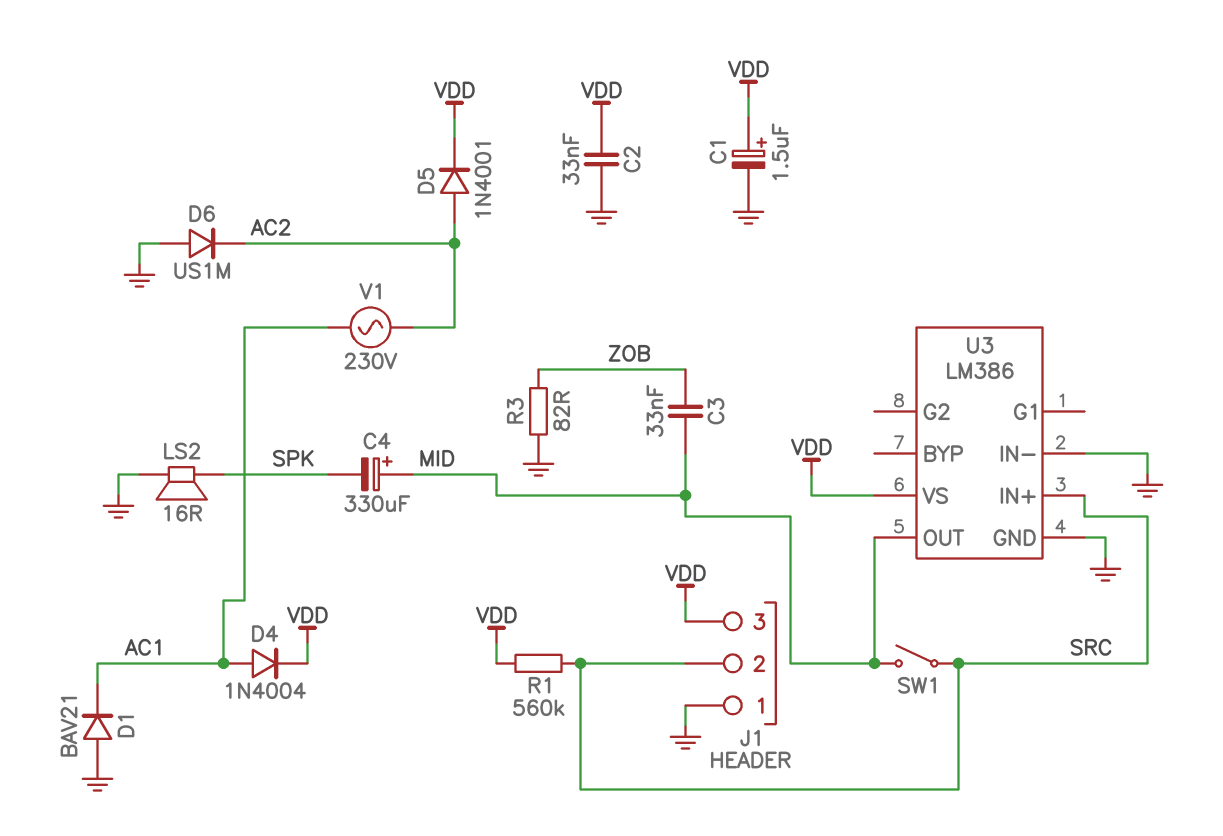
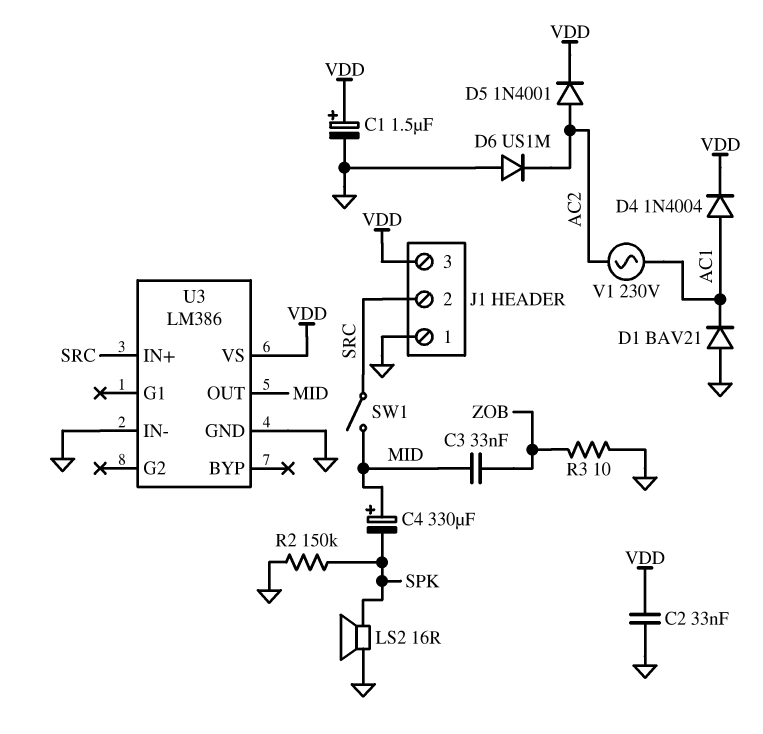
R1: 560k (SRC, VDD) -> none
R2: none -> 150k (GND, SPK)
R3: 82 (GND, ZOB) -> 10 (GND, ZOB)

